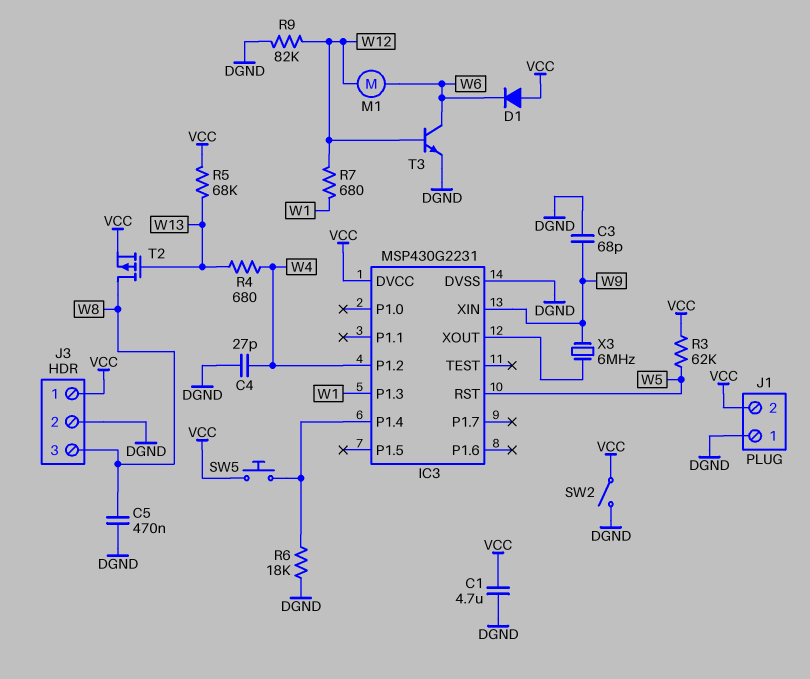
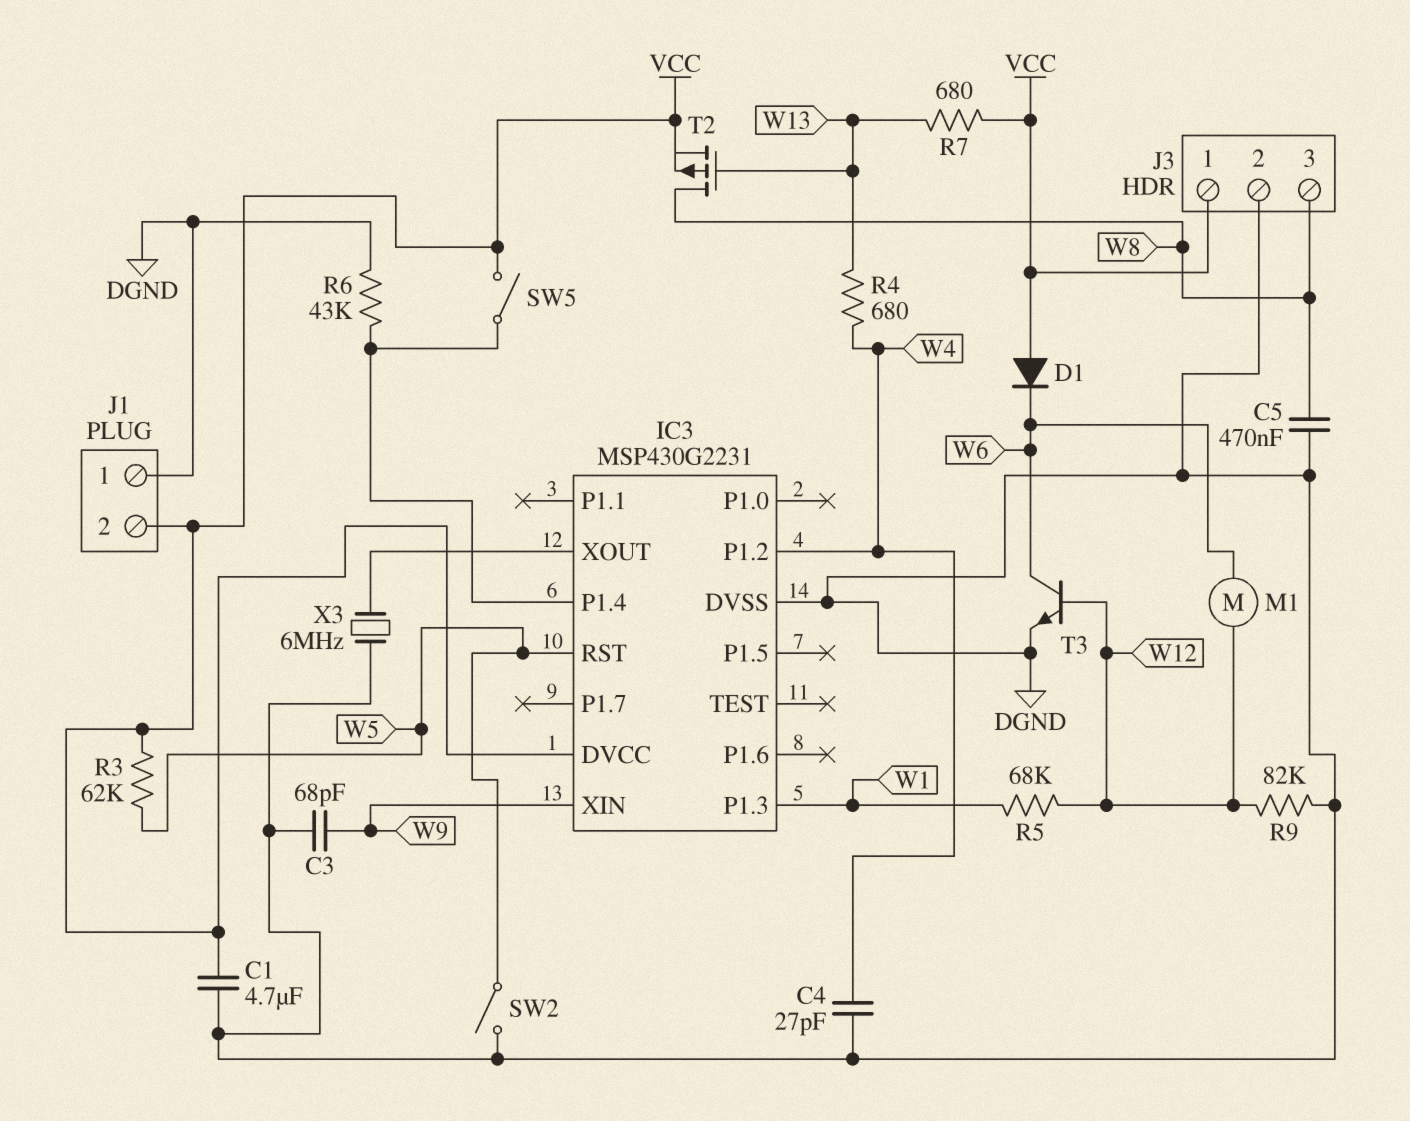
R5: 68k (VCC, W13) -> 68k (W1, W12)
R6: 18k (DGND, IC3/P1.4) -> 43k (DGND, IC3/P1.4)
R7: 680 (W1, W12) -> 680 (VCC, W13)
SW2: switch (DGND, VCC) -> switch (DGND, W5)
SW5: button (IC3/P1.4, VCC) -> switch (IC3/P1.4, VCC)
X3: 6MHz (IC3/XOUT, W9) -> 6MHz (DGND, IC3/XOUT)

